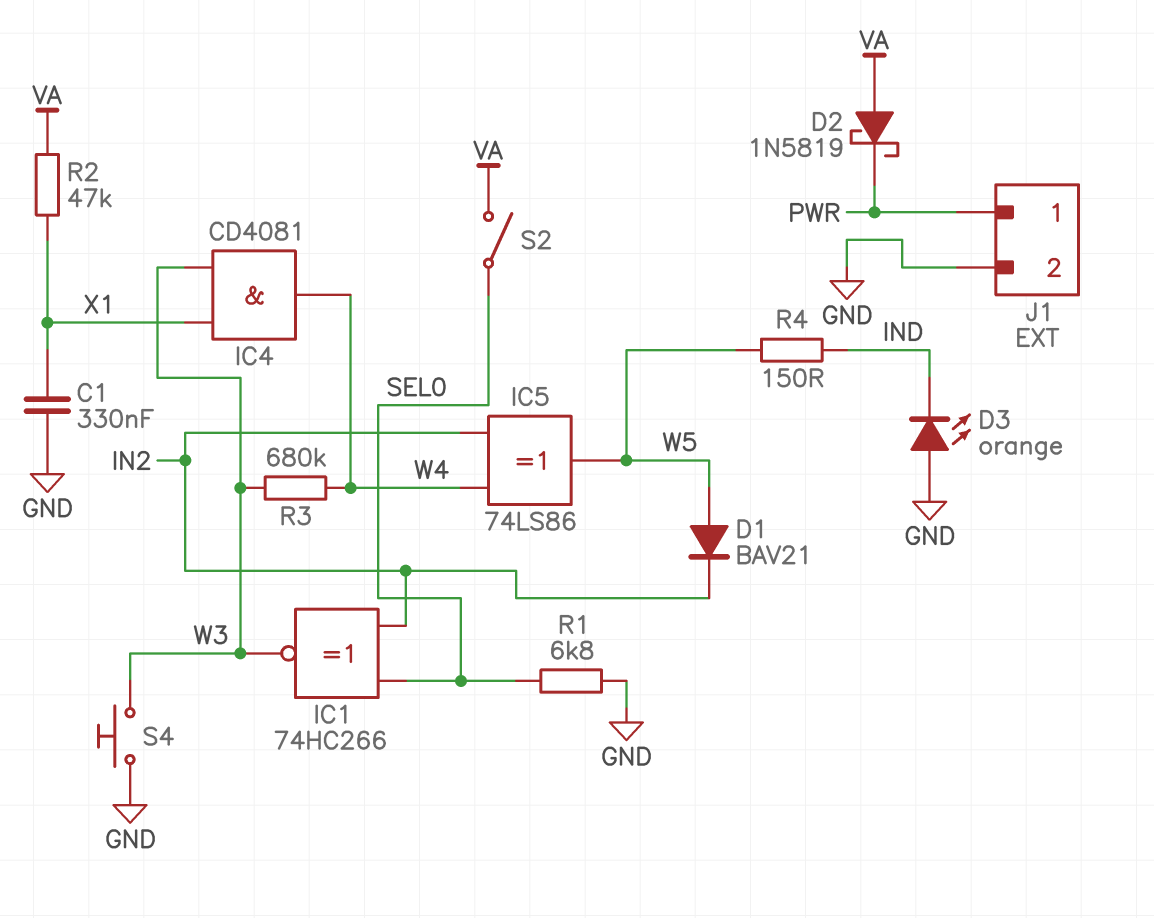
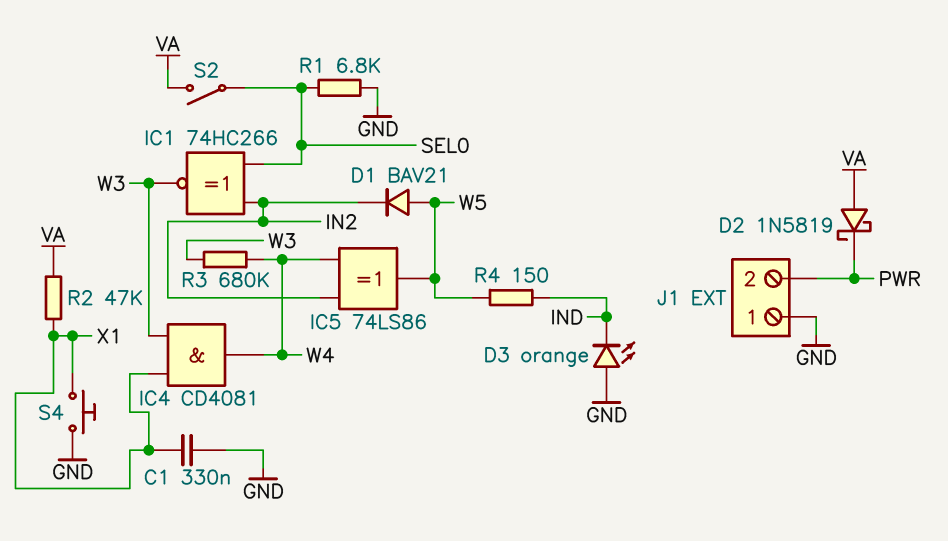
J1 pin 1: PWR -> GND
J1 pin 2: GND -> PWR
S4: button (GND, W3) -> button (GND, X1)

